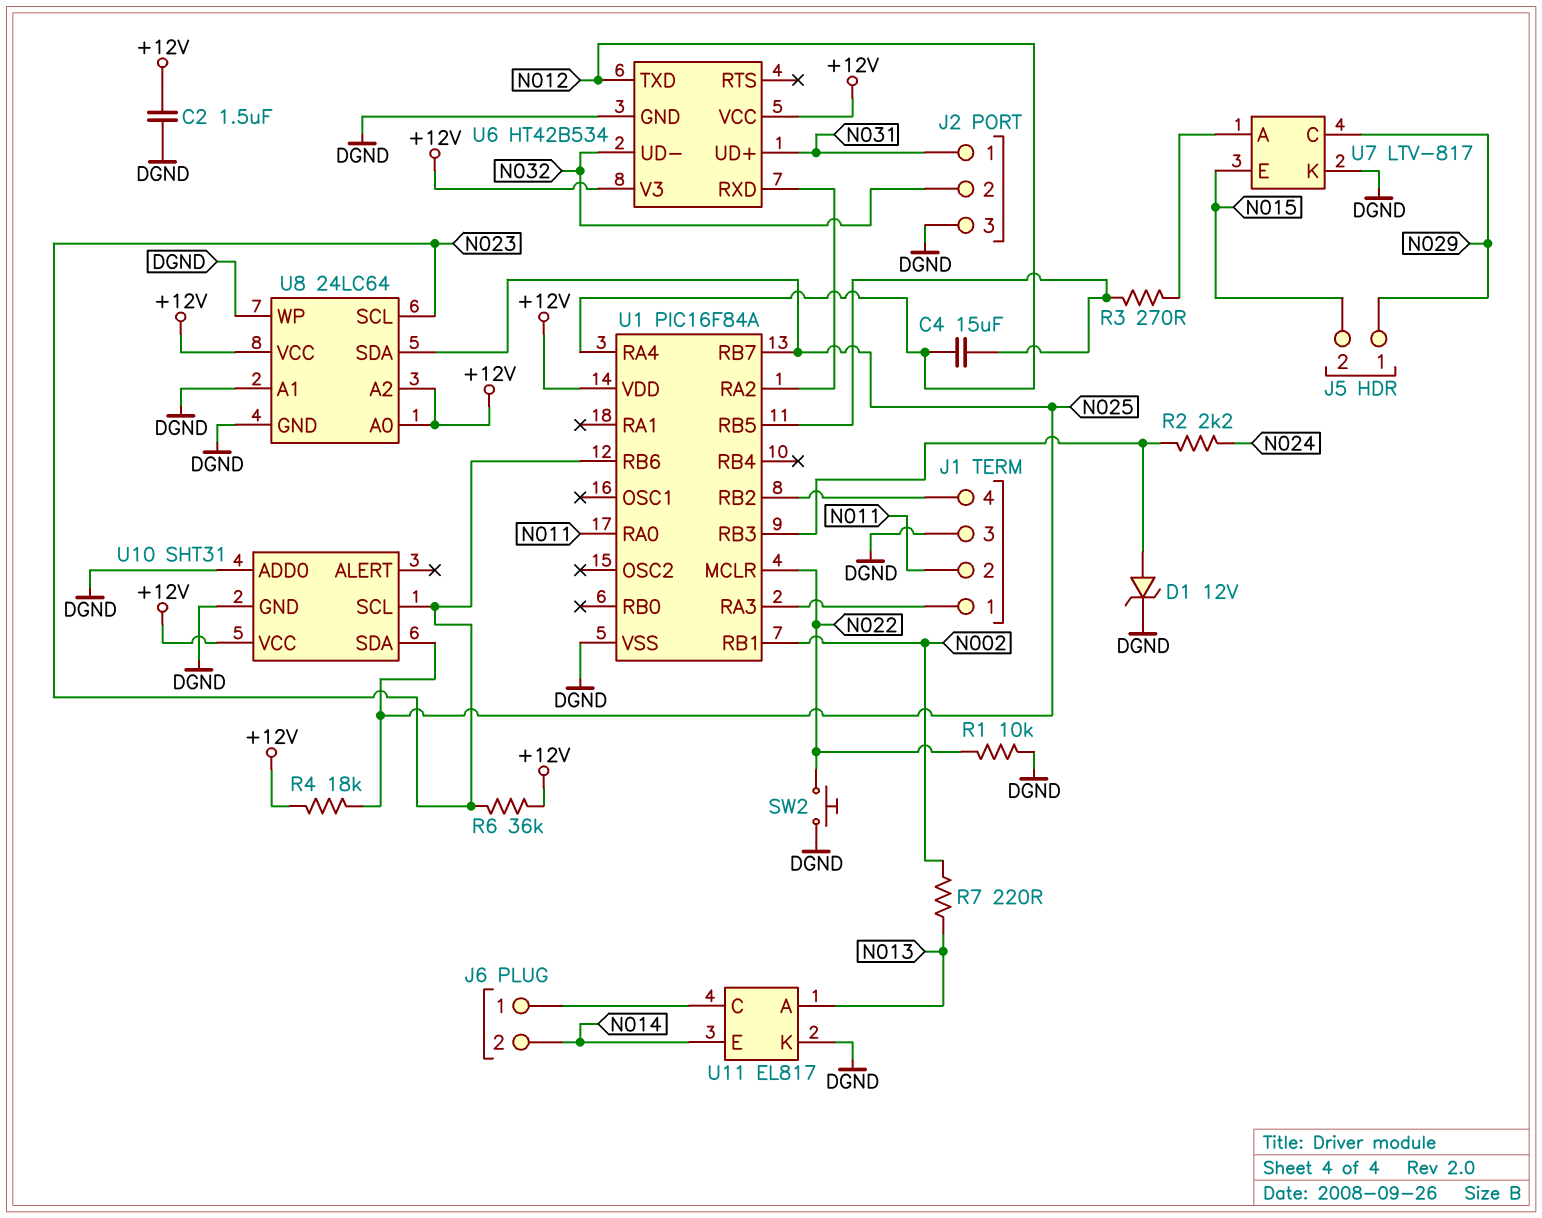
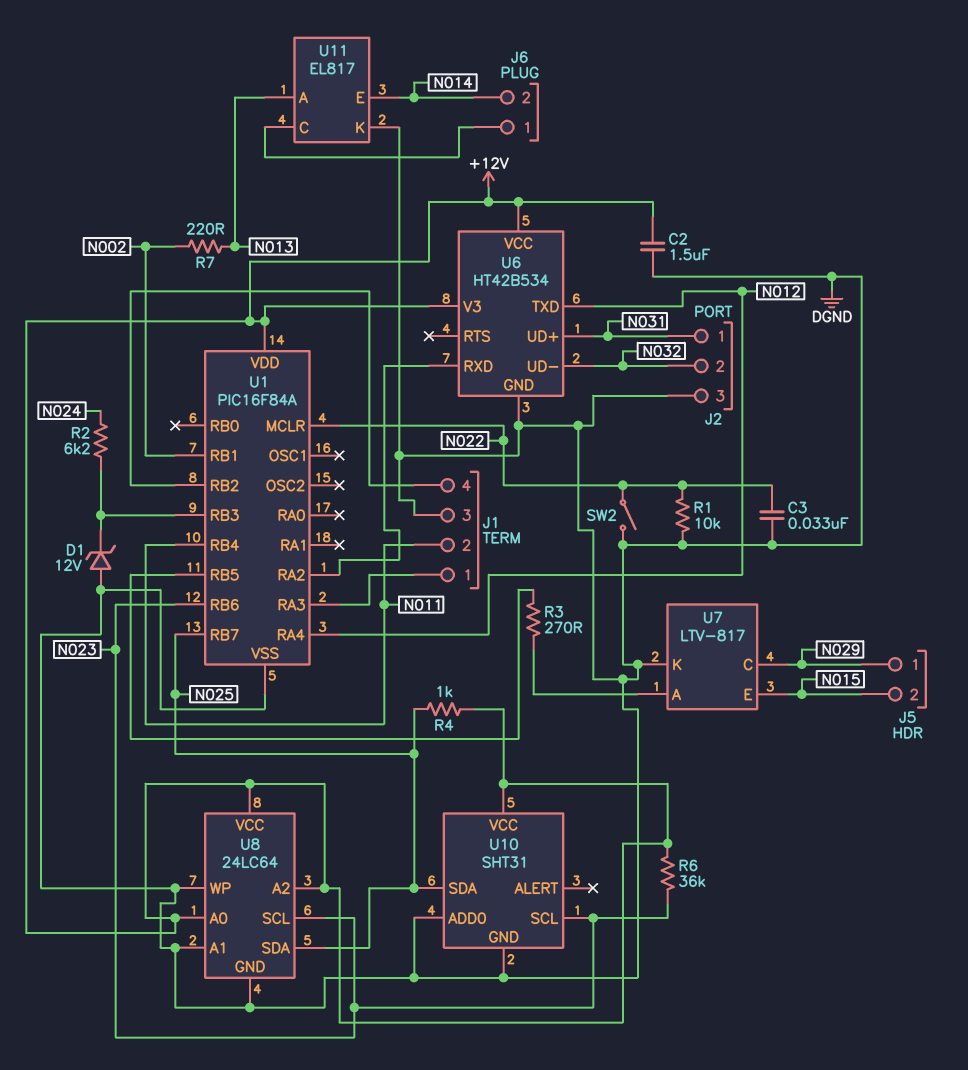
C3: none -> 33nF (DGND, N022)
C4: 15uF (N012, U1/RB5) -> none
D1: zener 12V (A U1/RB3, K DGND) -> zener 12V (A DGND, K U1/RB3)
R2: 2.2k (N024, U1/RB3) -> 6.2k (N024, U1/RB3)
R4: 18k (+12V, N025) -> 1k (+12V, N025)
SW2: button (DGND, N022) -> switch (DGND, N022)
U1 pin RA0: N011 -> none
U1 pin RB4: none -> N011

